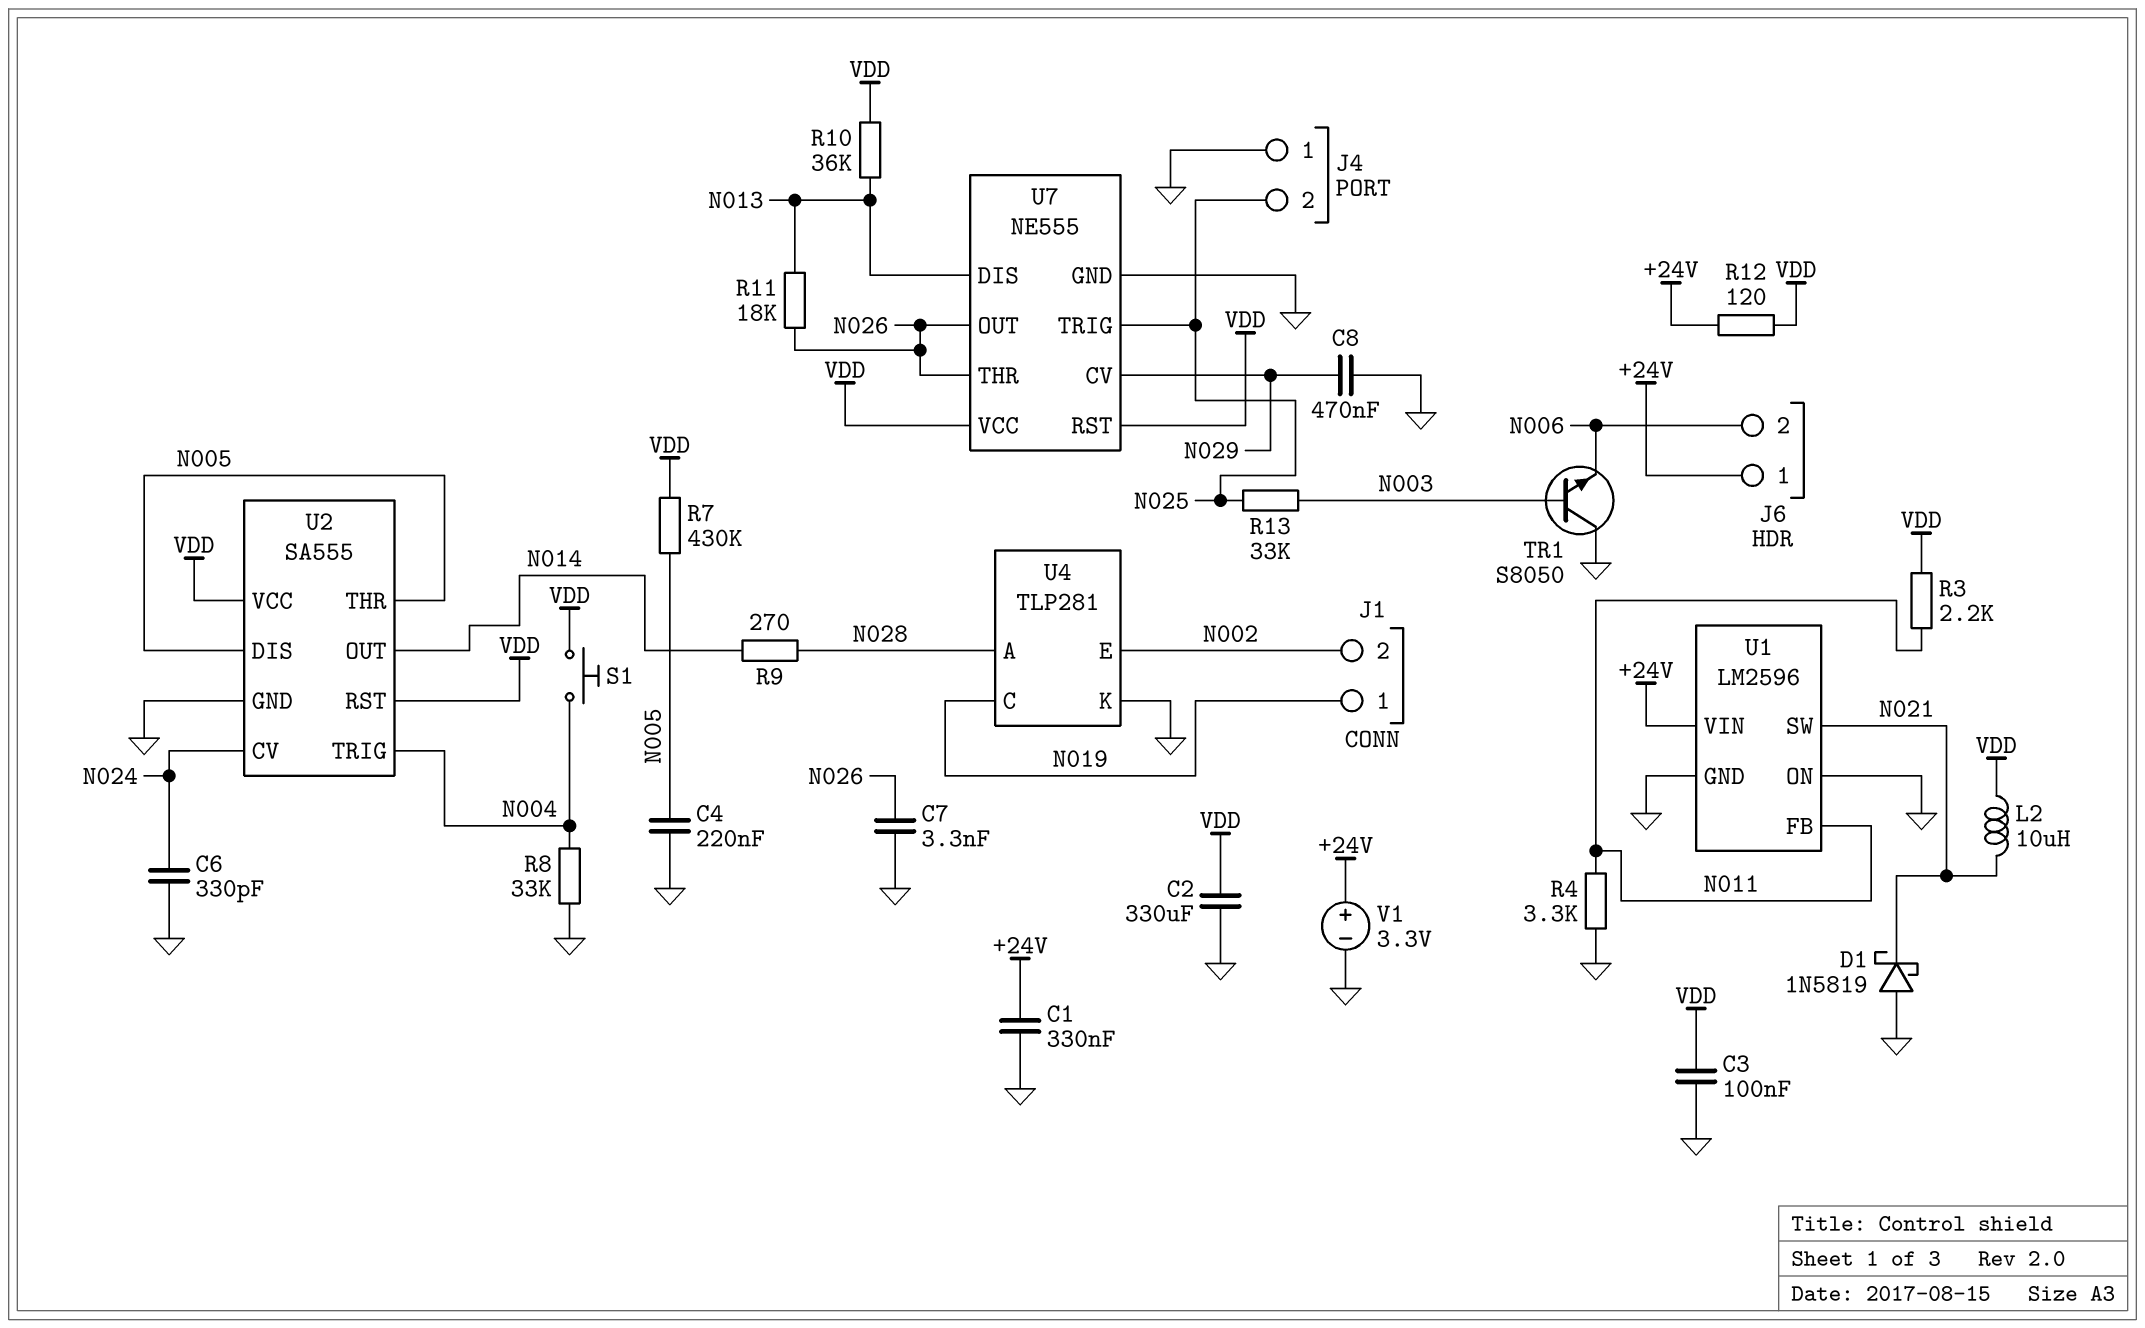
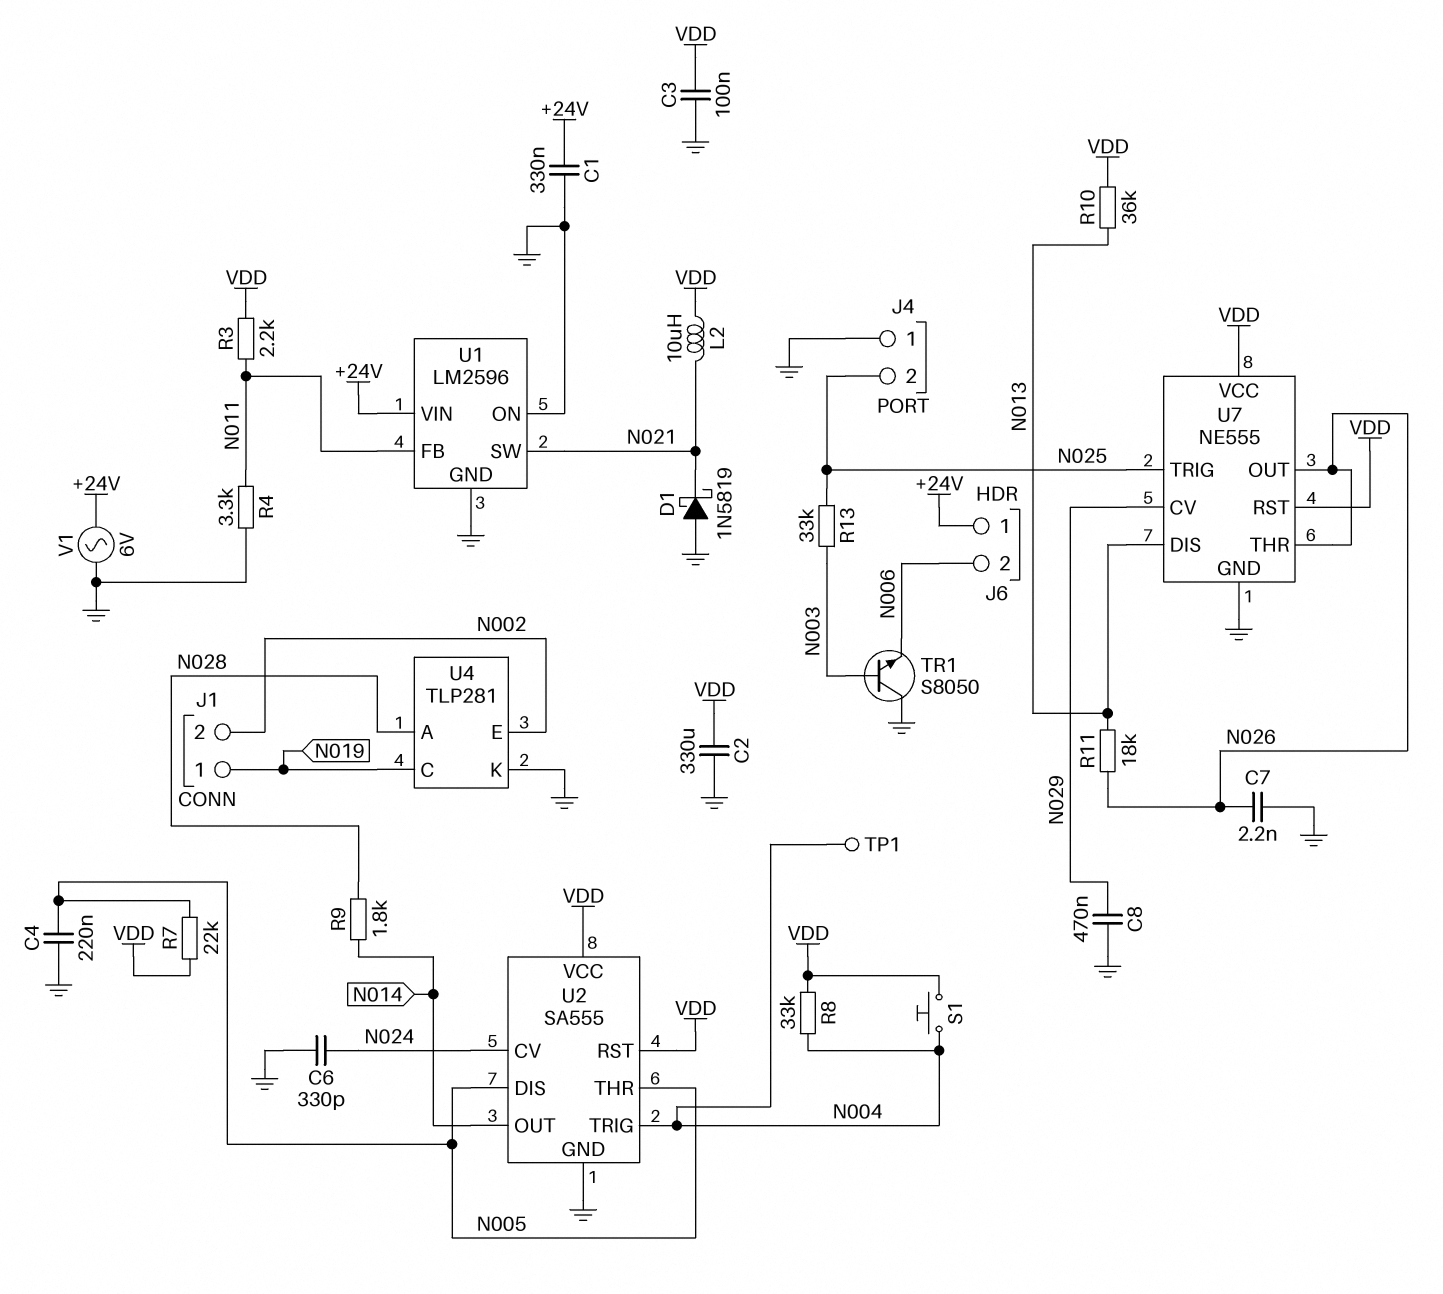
C7: 3.3nF (GND, N026) -> 2.2nF (GND, N026)
R7: 430k (N005, VDD) -> 22k (N005, VDD)
R8: 33k (GND, N004) -> 33k (N004, VDD)
R9: 270 (N014, N028) -> 1.8k (N014, N028)
R12: 120 (+24V, VDD) -> none
TP1: none -> test point (N004)
V1: 3.3V (plus +24V, minus GND) -> AC 6V (+24V, GND)

